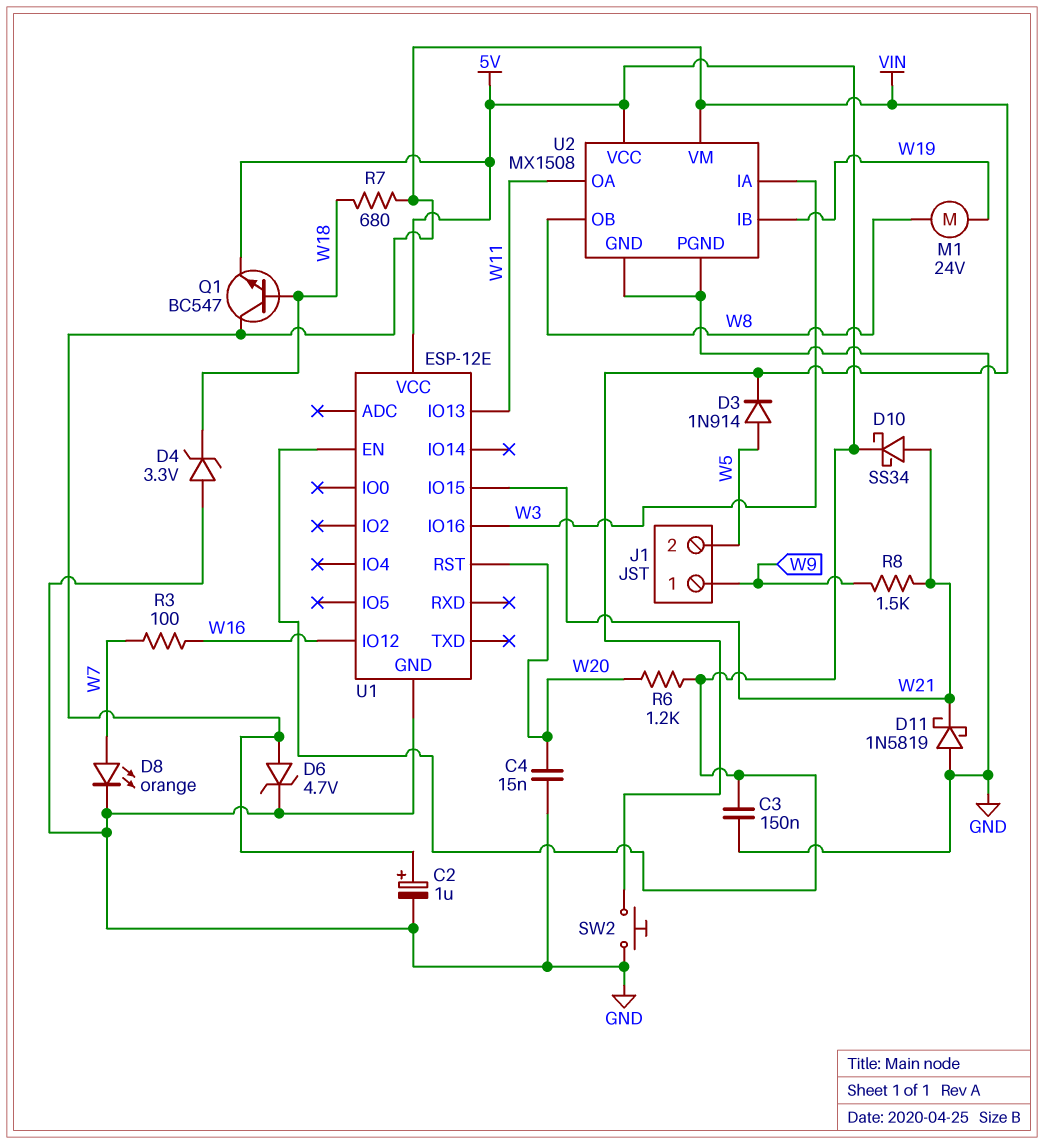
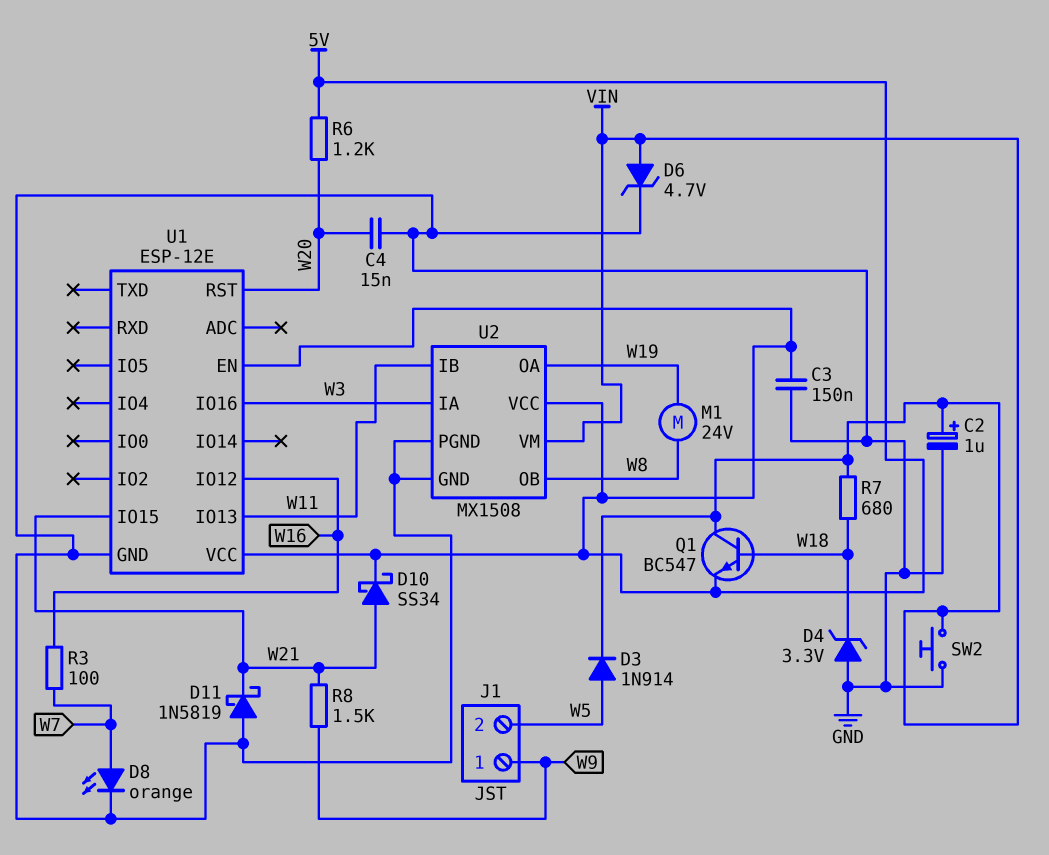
U2 pin IB: W19 -> W11
U2 pin OA: W11 -> W19

